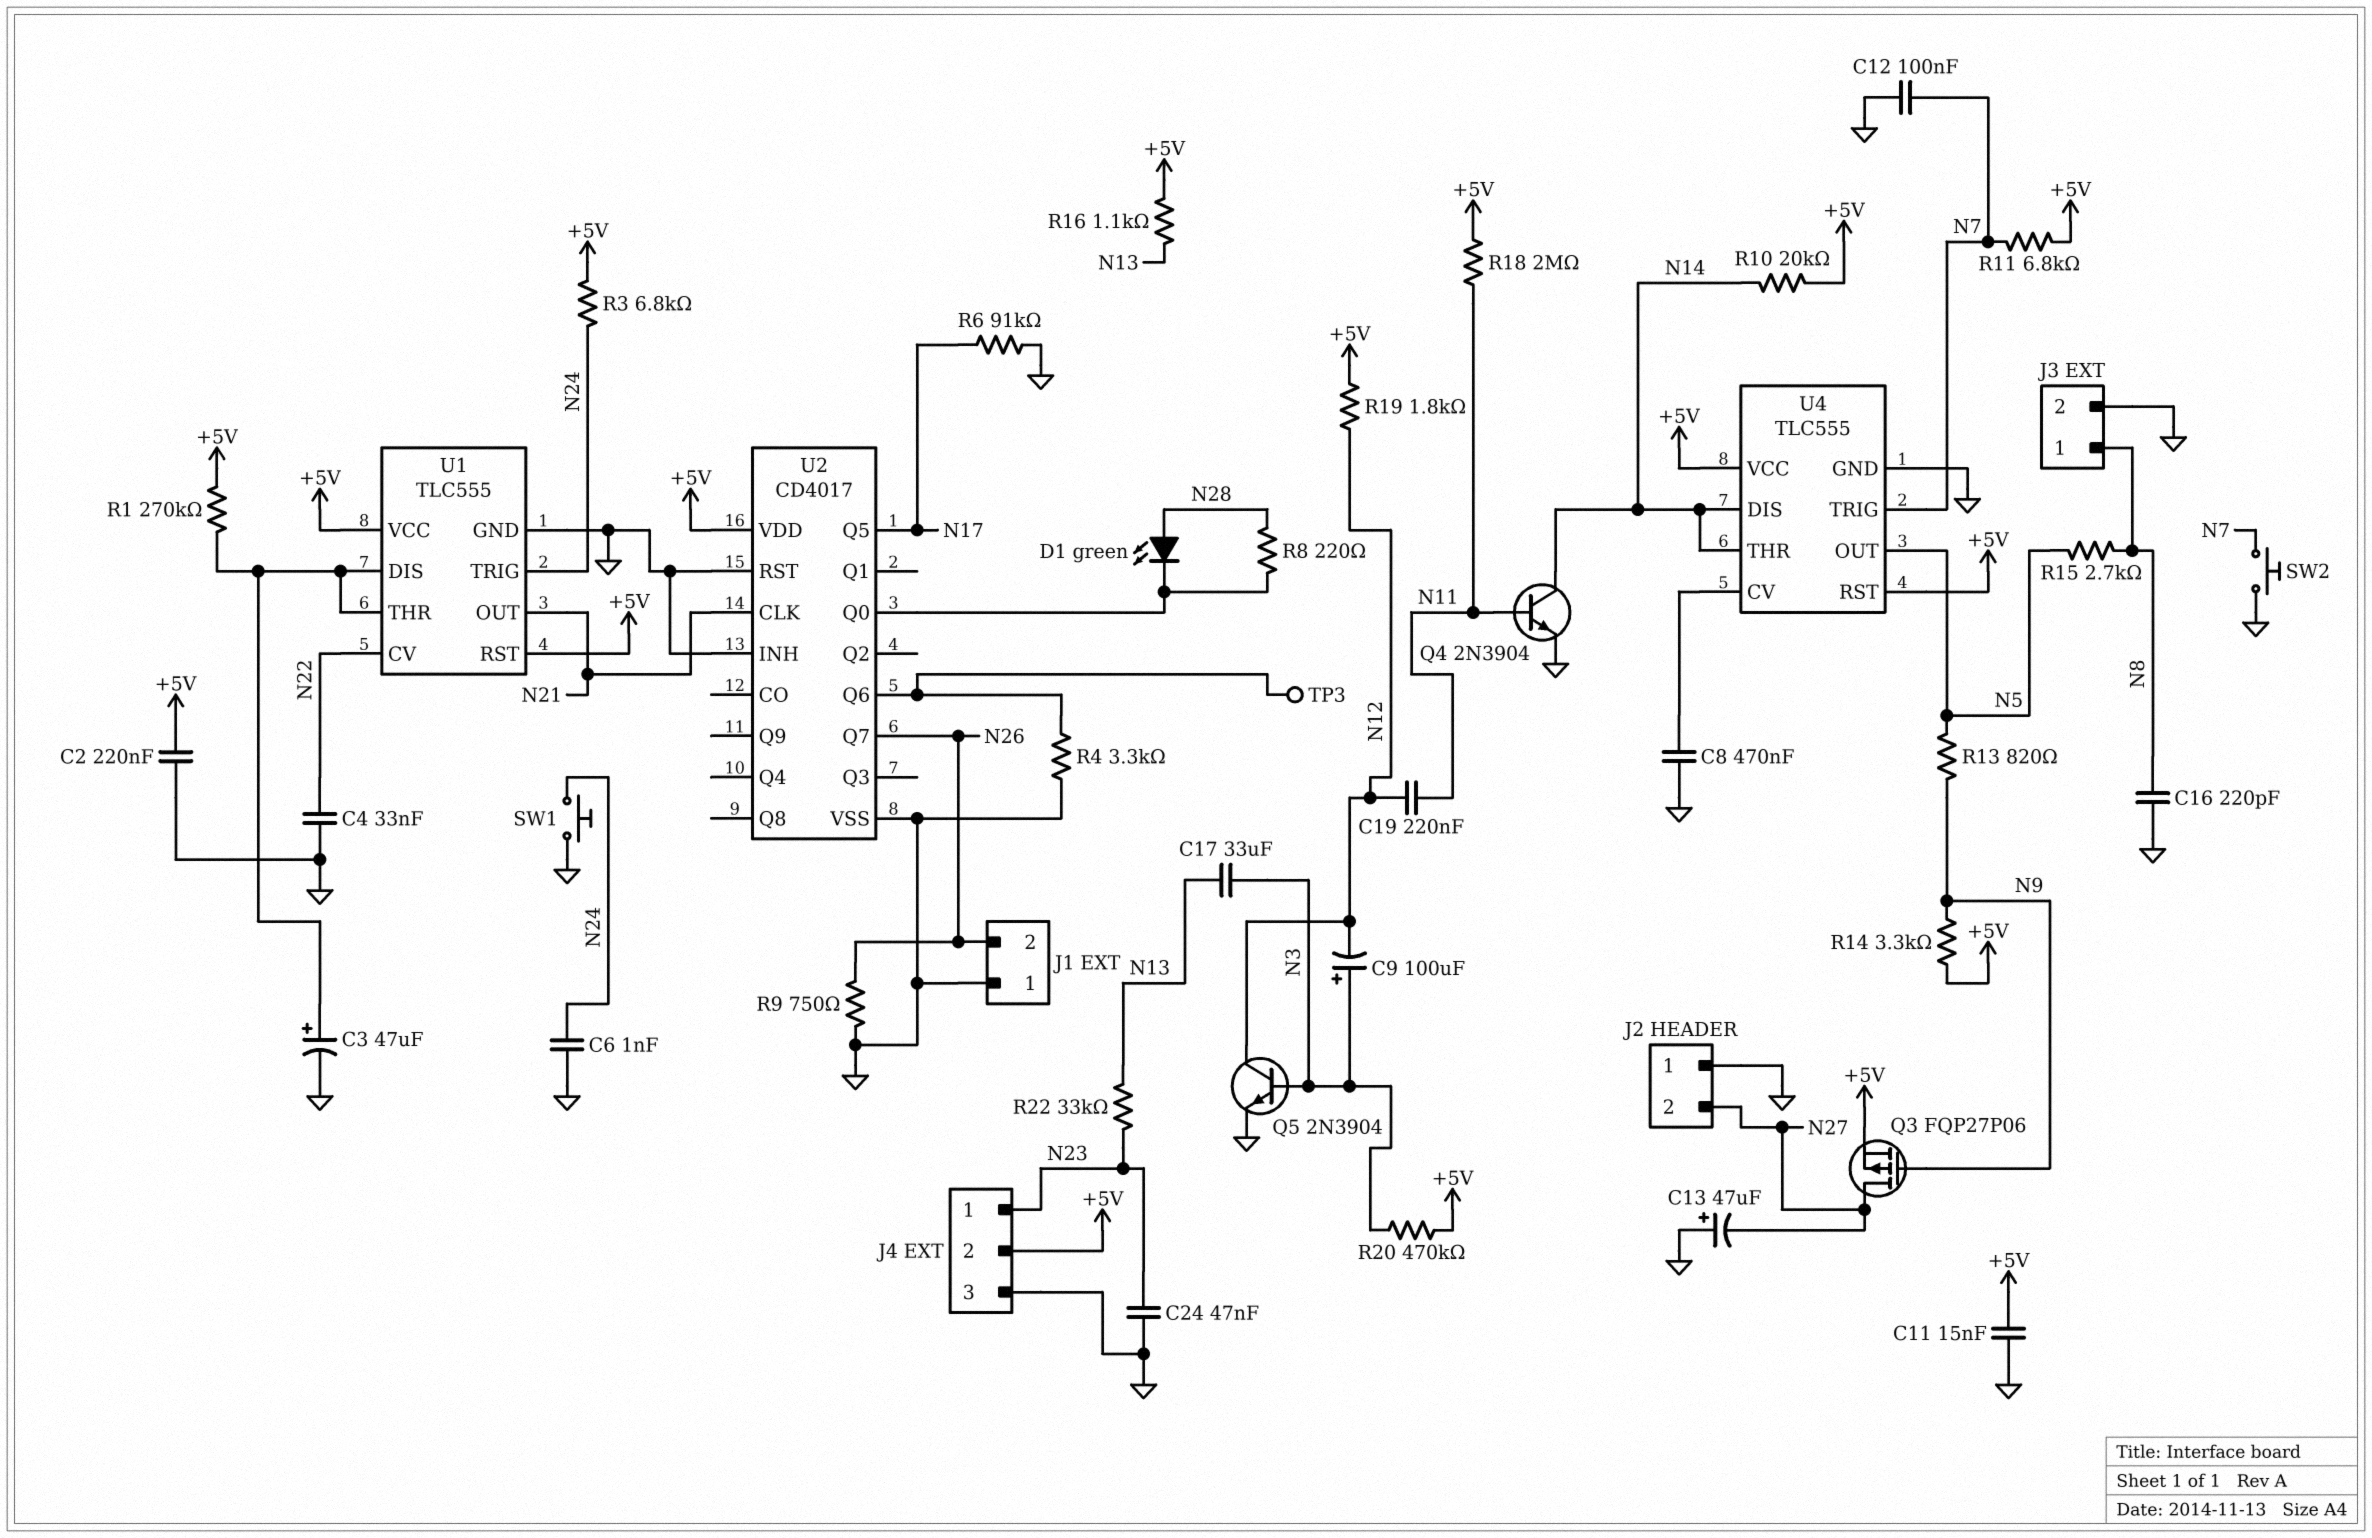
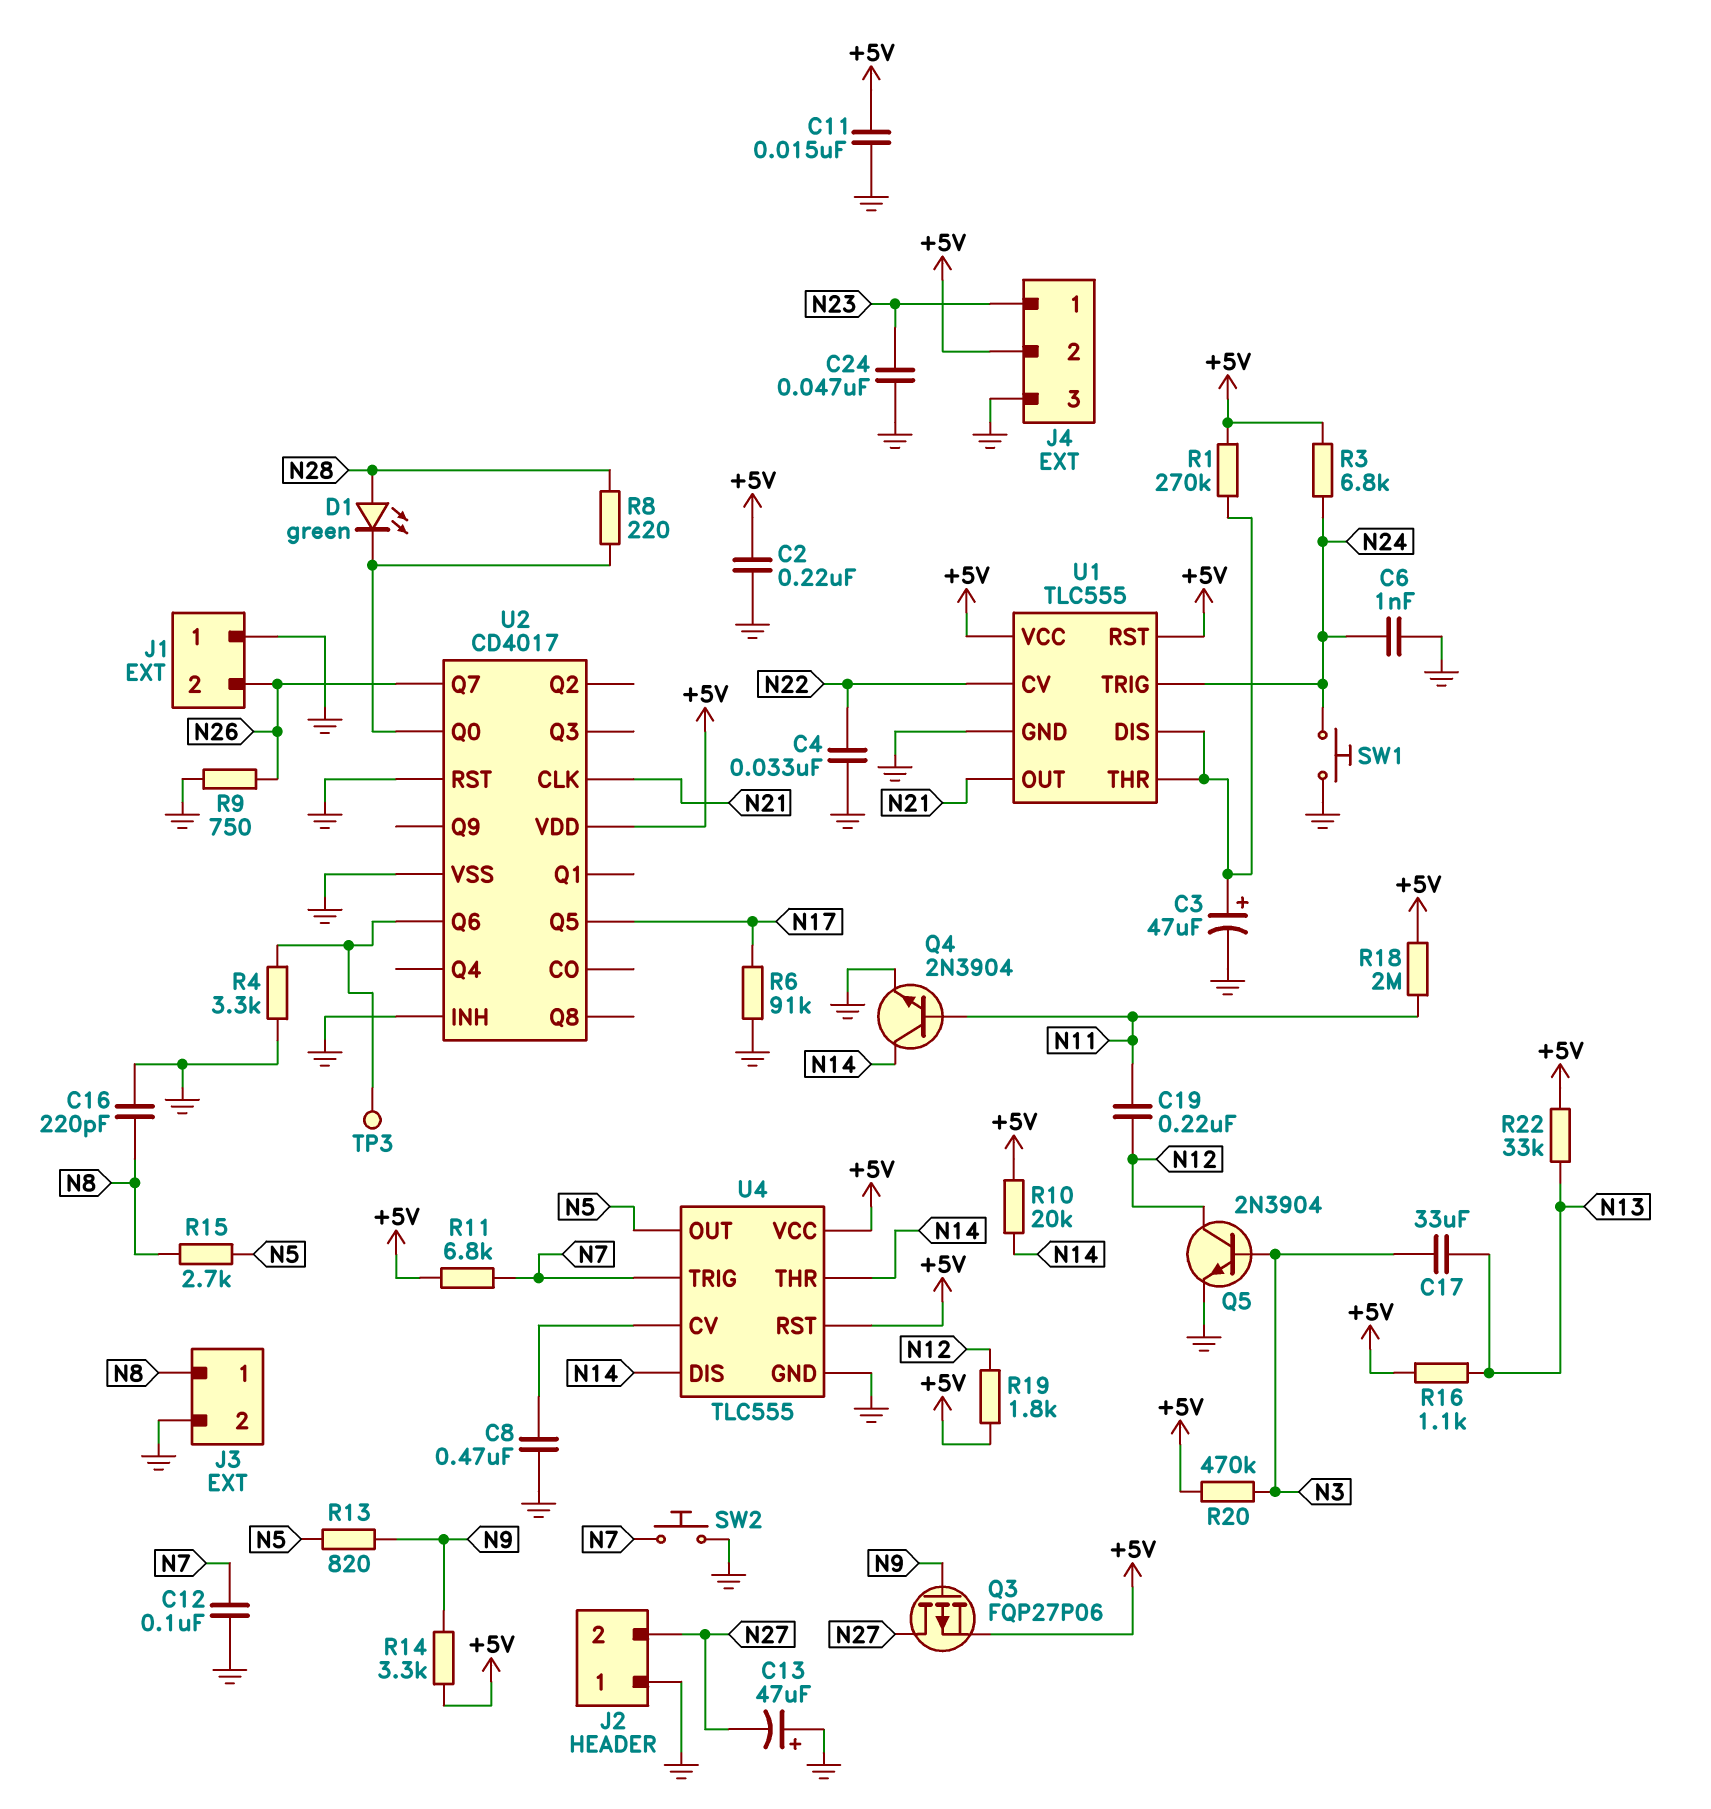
C9: 100uF (plus N3, minus N12) -> none
R22: 33k (N13, N23) -> 33k (+5V, N13)

